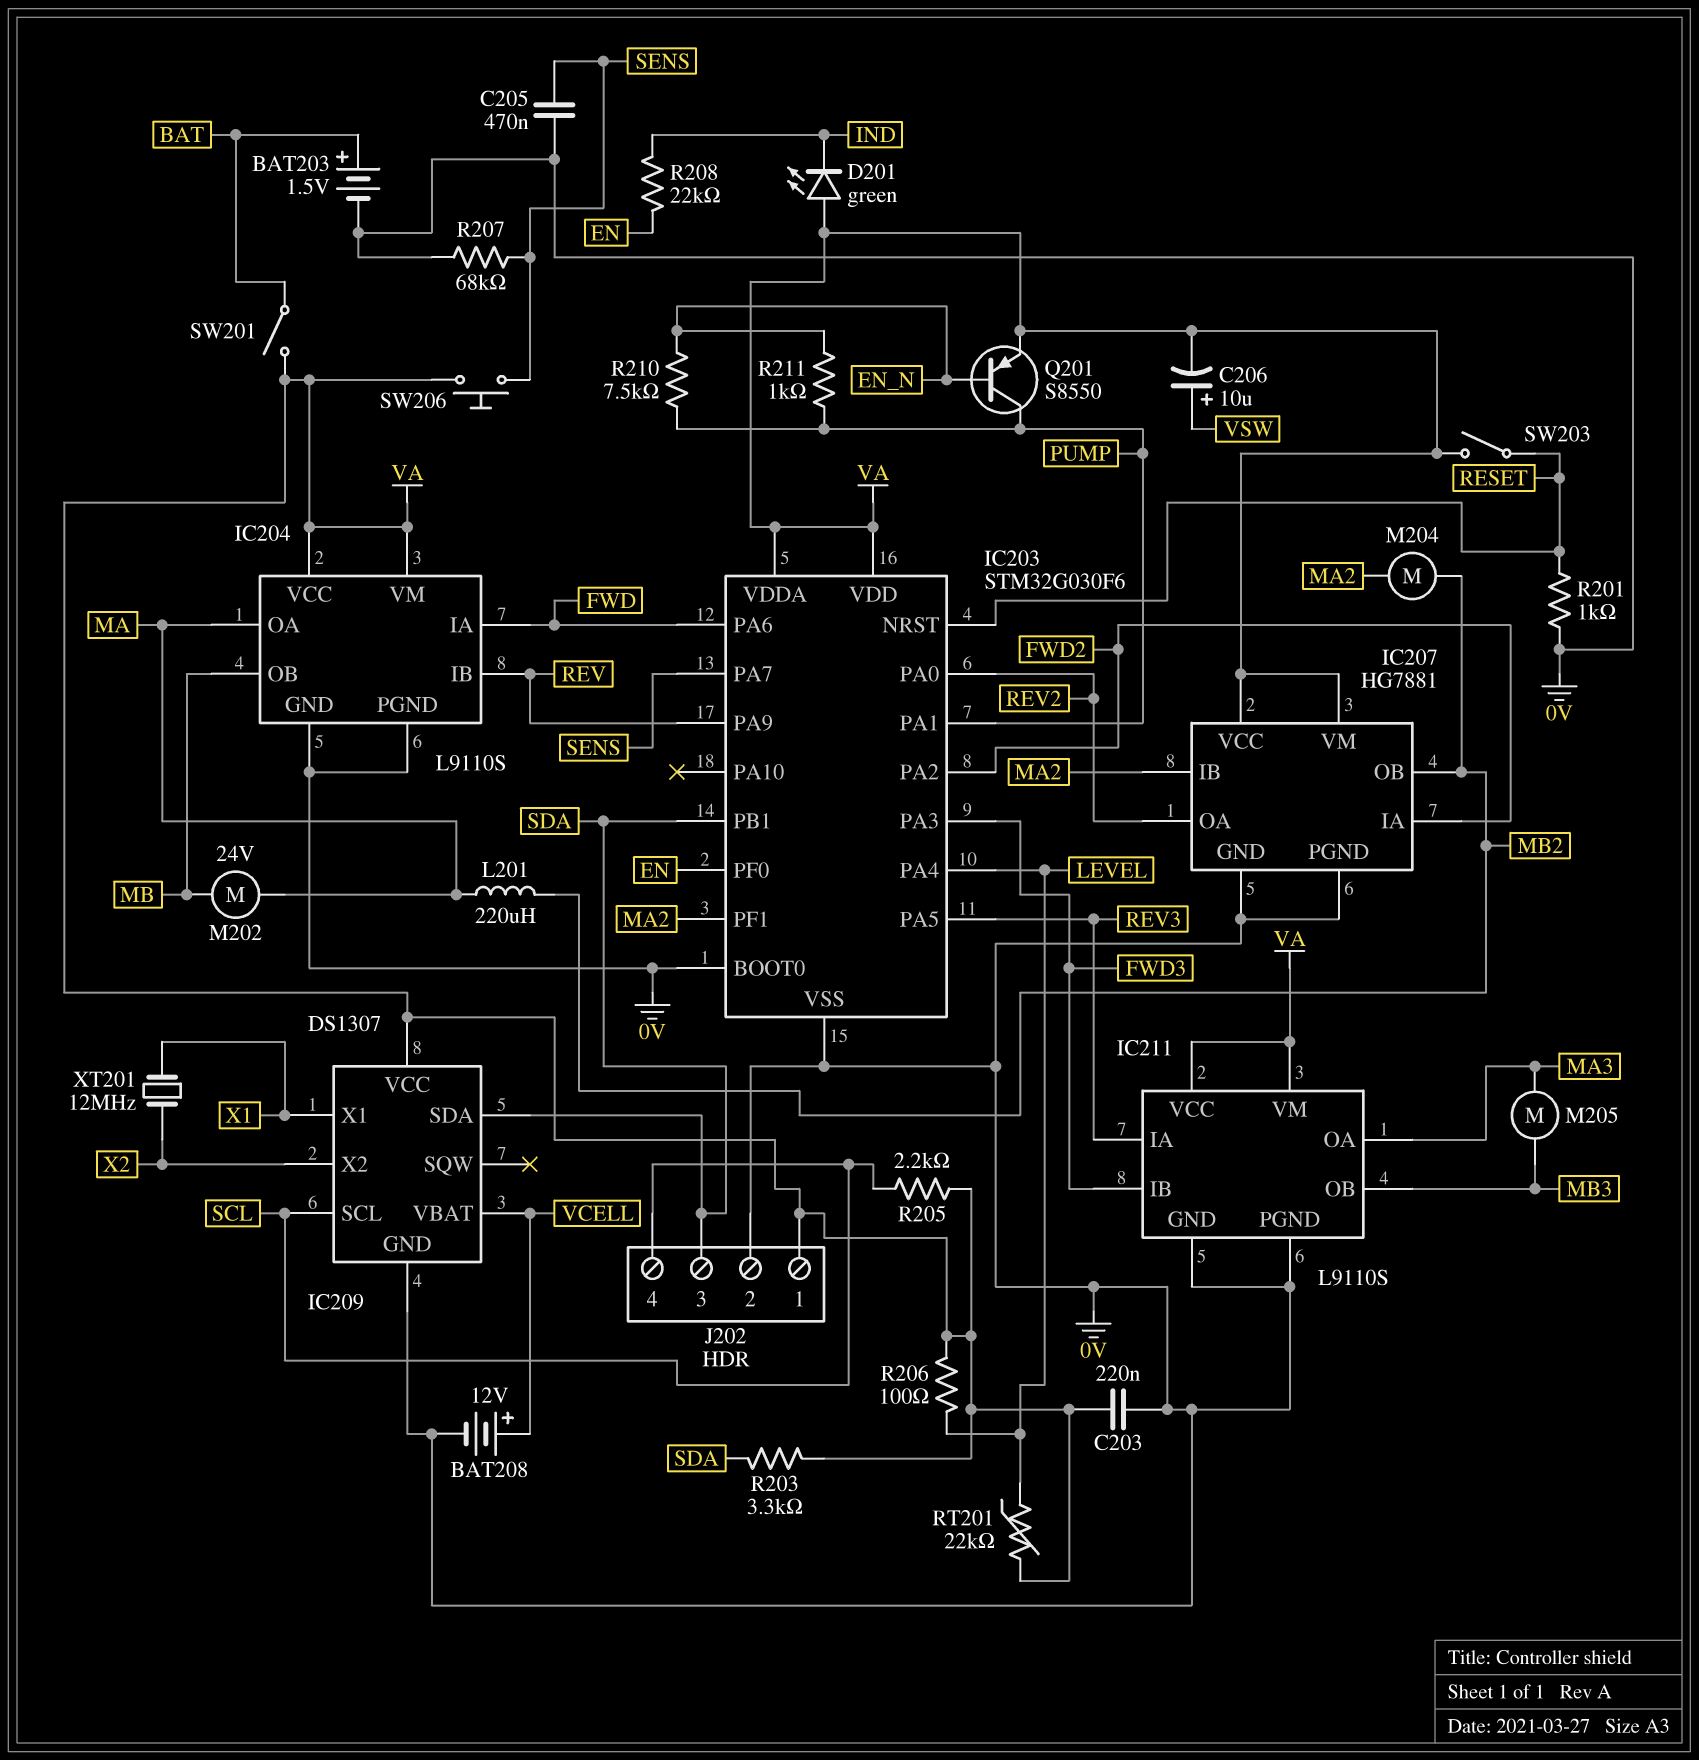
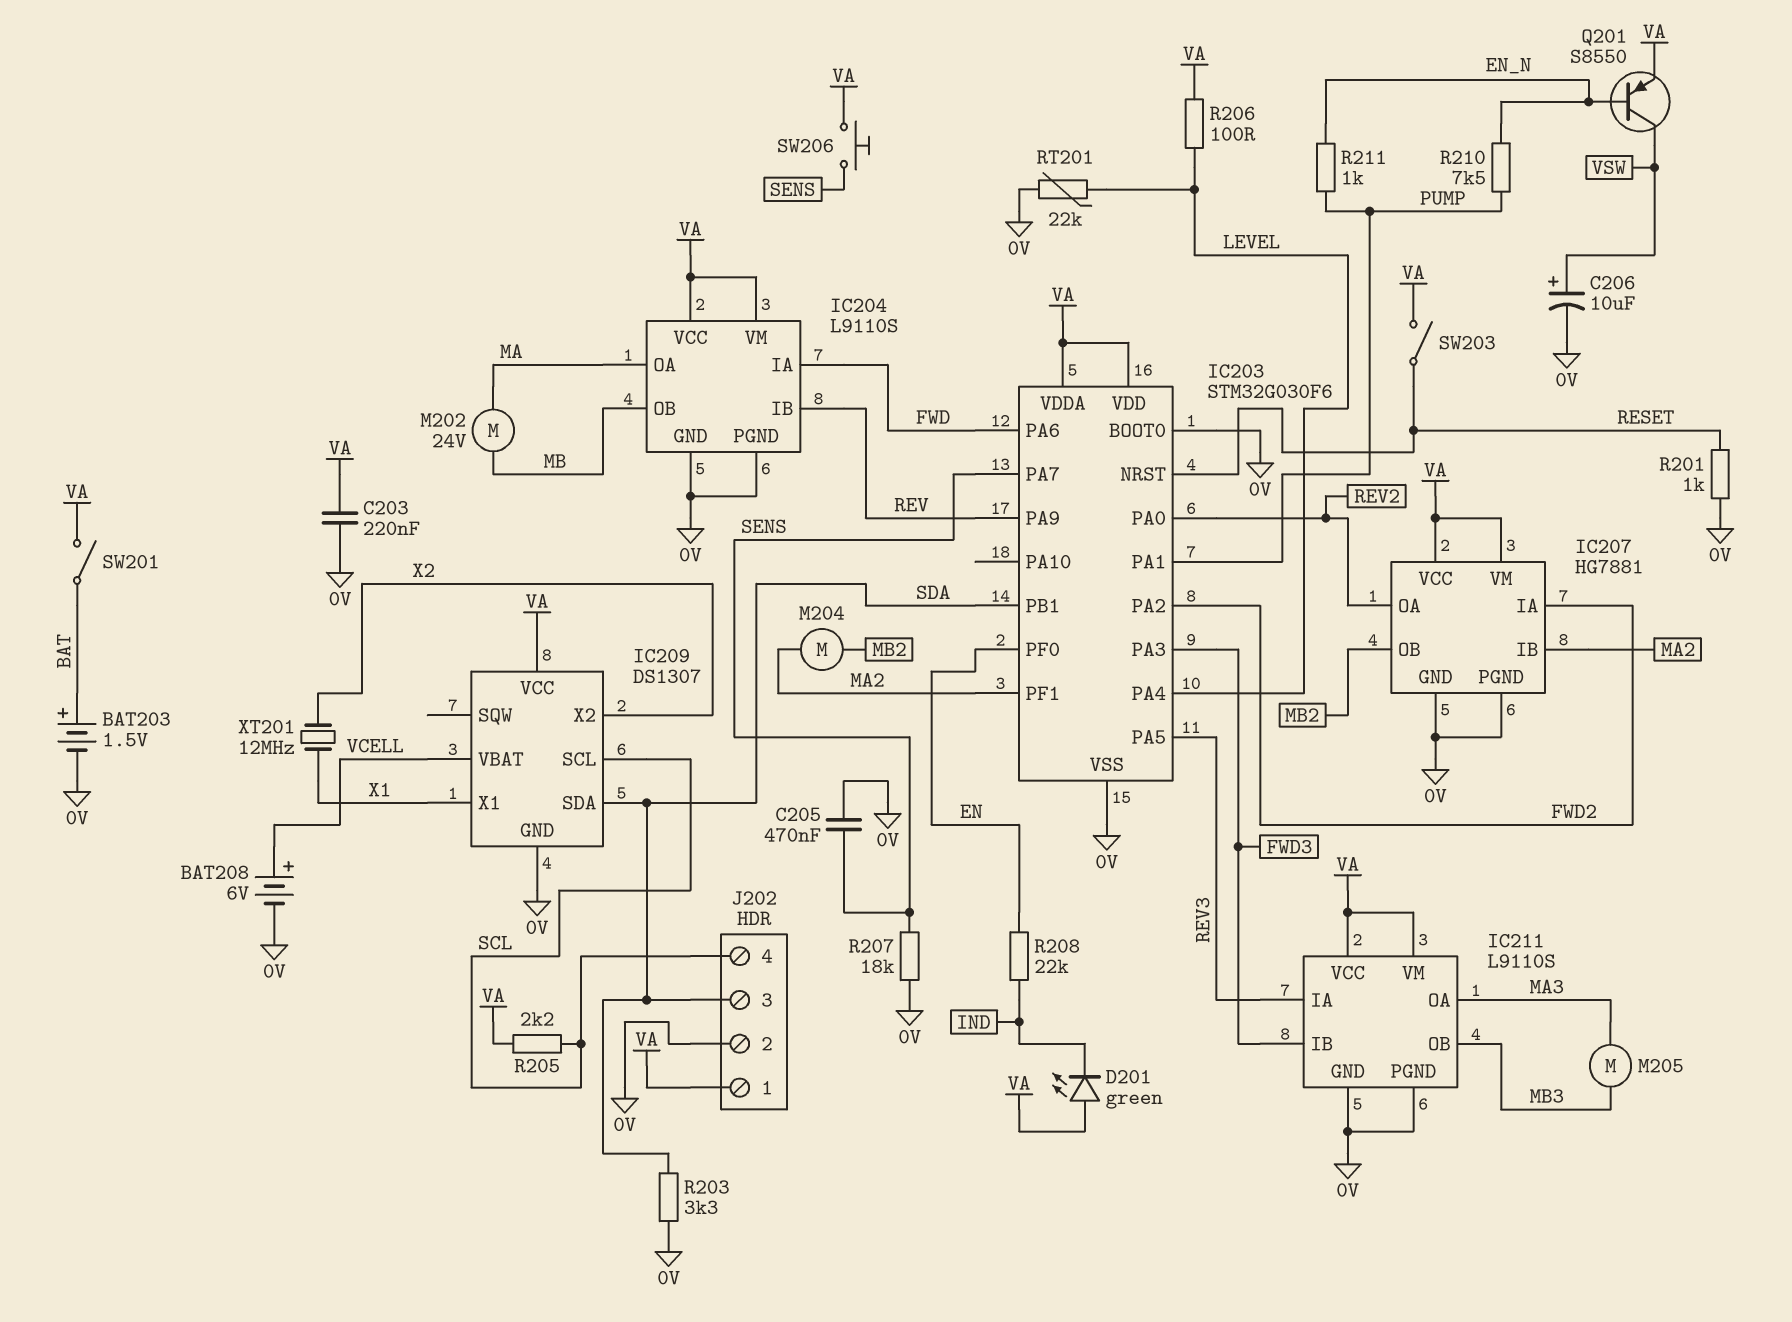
BAT208: 12V (plus VCELL, minus 0V) -> 6V (plus VCELL, minus 0V)
C206: 10uF (plus VSW, minus VA) -> 10uF (plus VSW, minus 0V)
L201: 220uH (MA, MB2) -> none
Q201: PNP S8550 (B EN_N, C PUMP, E VA) -> PNP S8550 (B EN_N, C VSW, E VA)
R203: 3.3k (SDA, VA) -> 3.3k (0V, SDA)
R207: 68k (0V, SENS) -> 18k (0V, SENS)
RT201: 22k (LEVEL, VA) -> 22k (0V, LEVEL)

